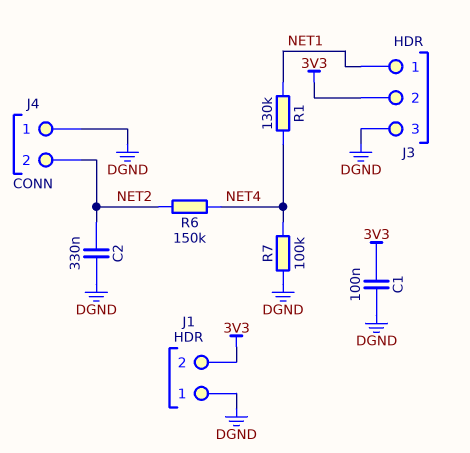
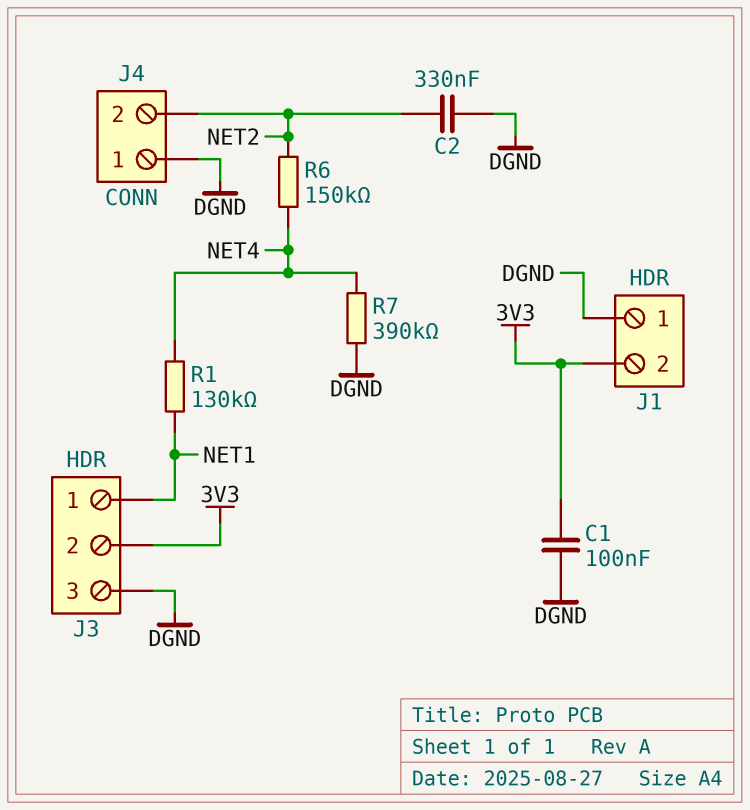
R7: 100k (DGND, NET4) -> 390k (DGND, NET4)

